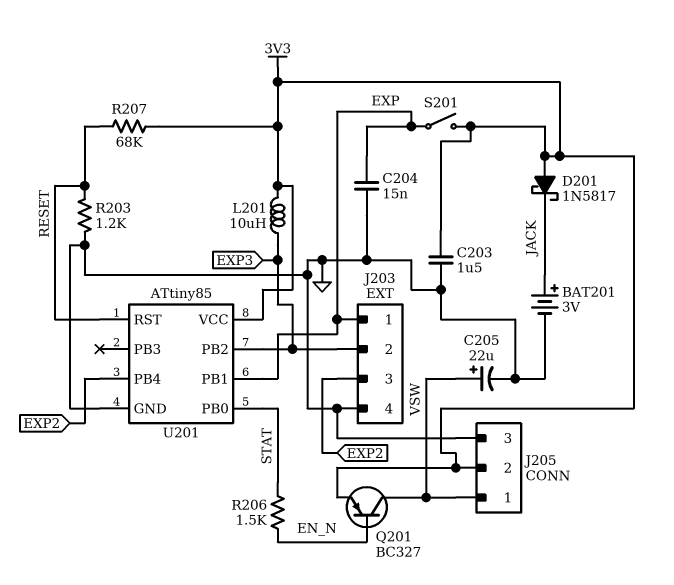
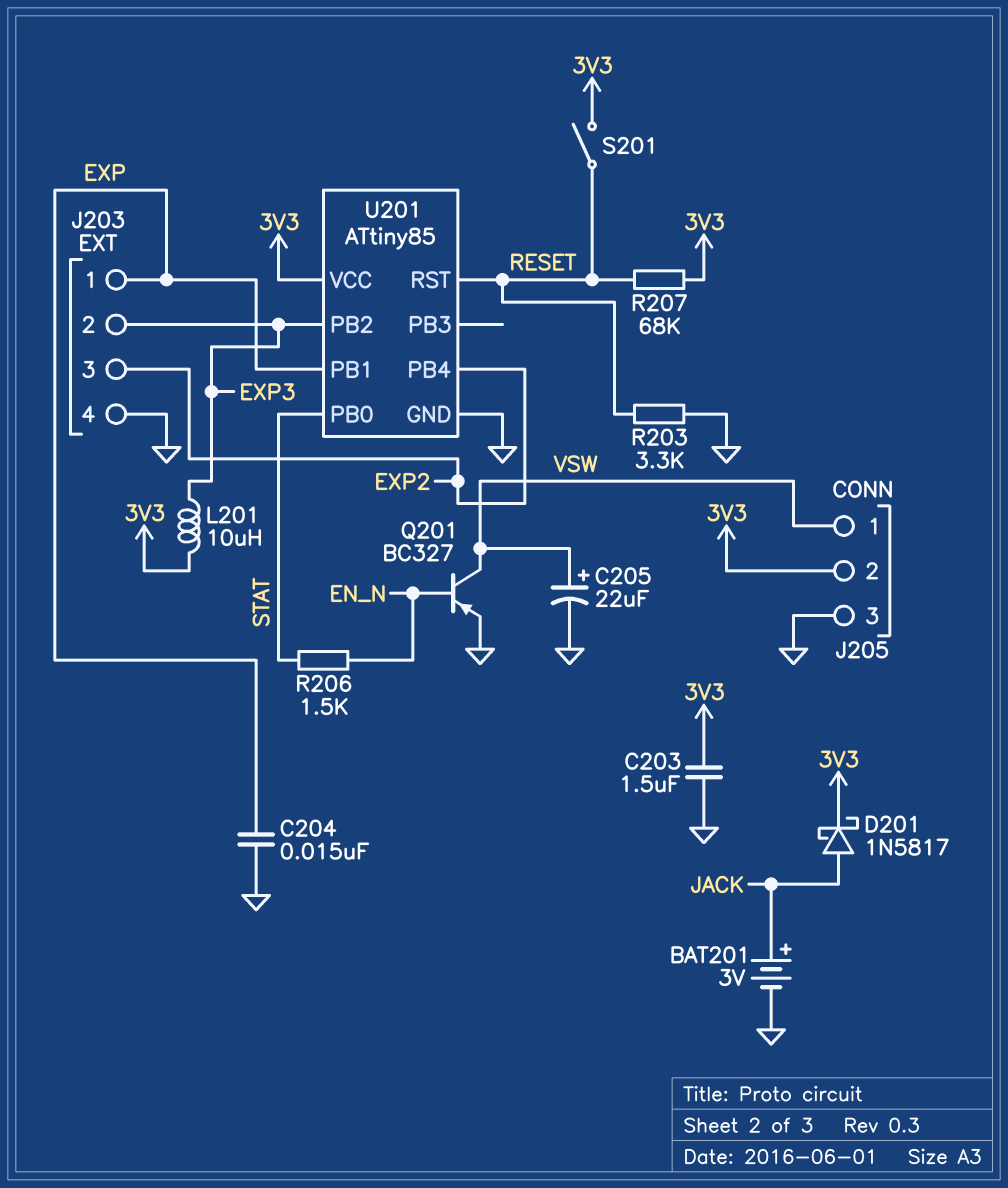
D201: schottky 1N5817 (A 3V3, K JACK) -> schottky 1N5817 (A JACK, K 3V3)
Q201: PNP BC327 (B EN_N, C VSW, E 3V3) -> PNP BC327 (B EN_N, C VSW, E GND)
R203: 1.2k (GND, RESET) -> 3.3k (GND, RESET)
S201: switch (3V3, EXP) -> switch (3V3, RESET)

